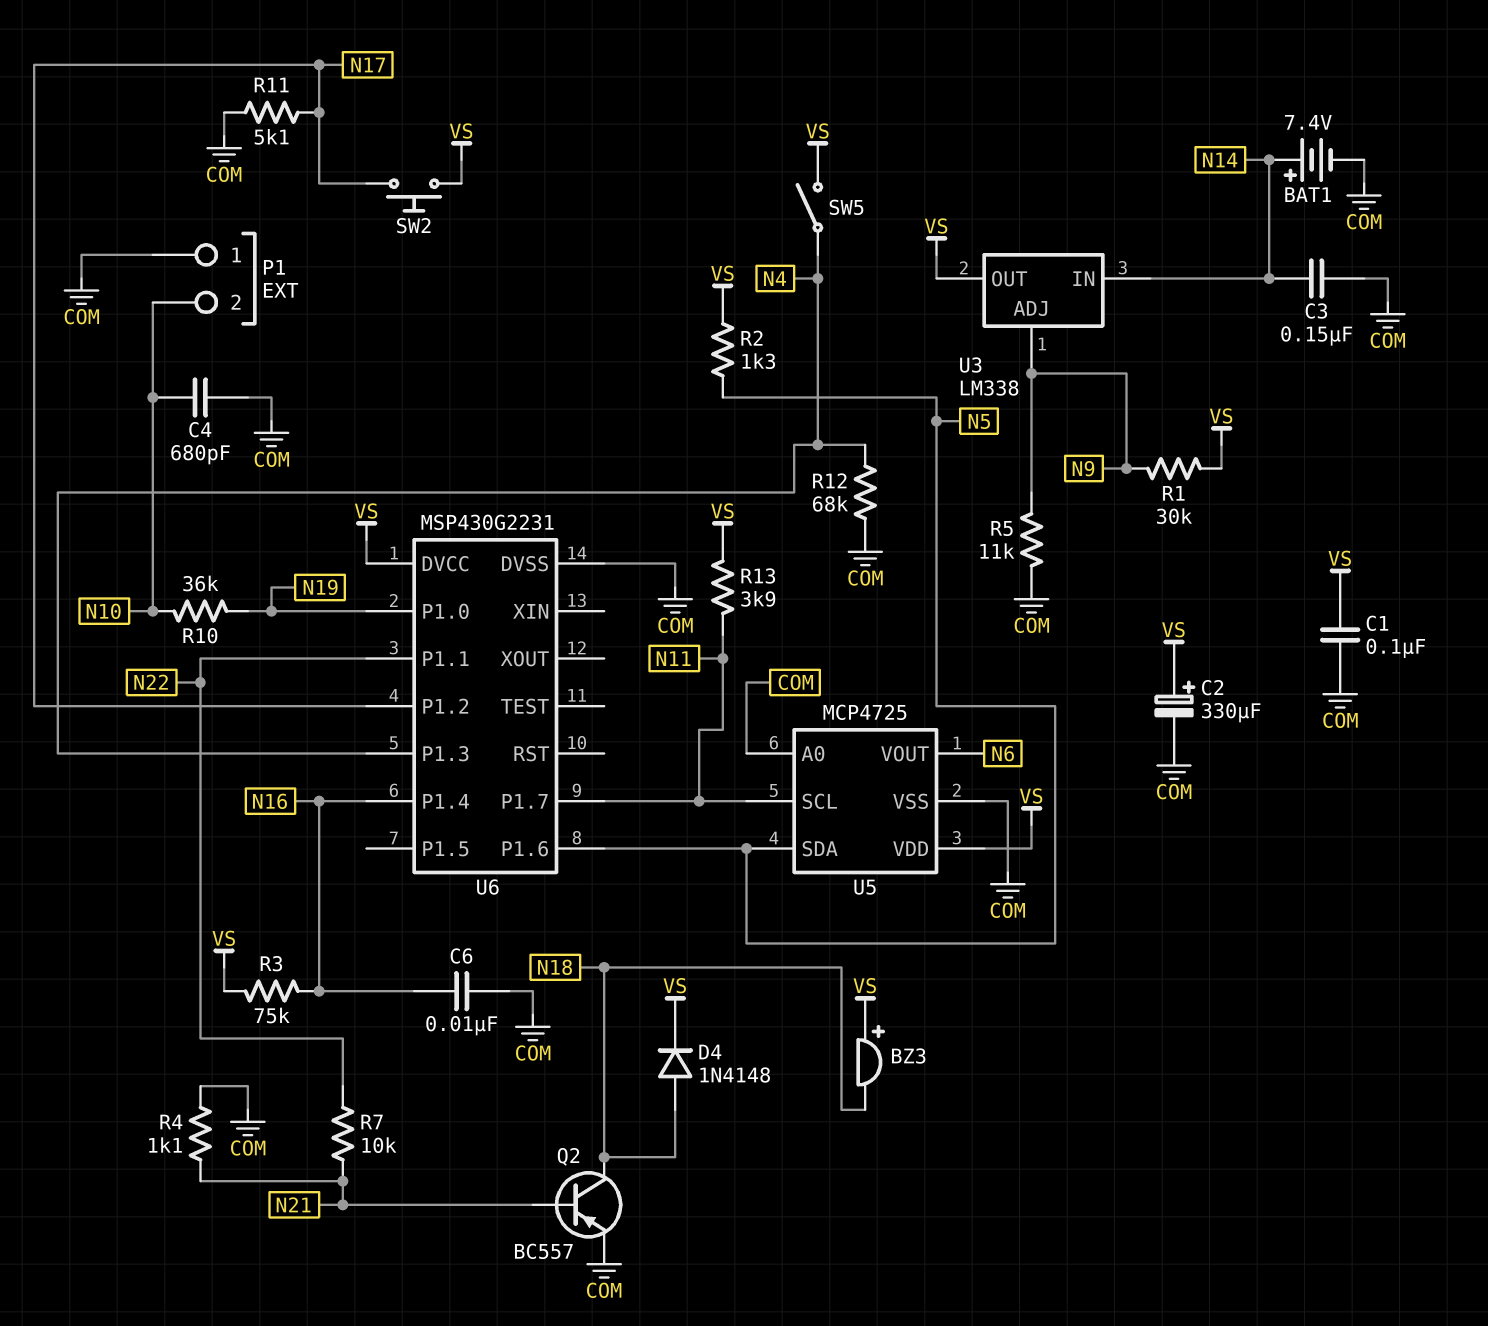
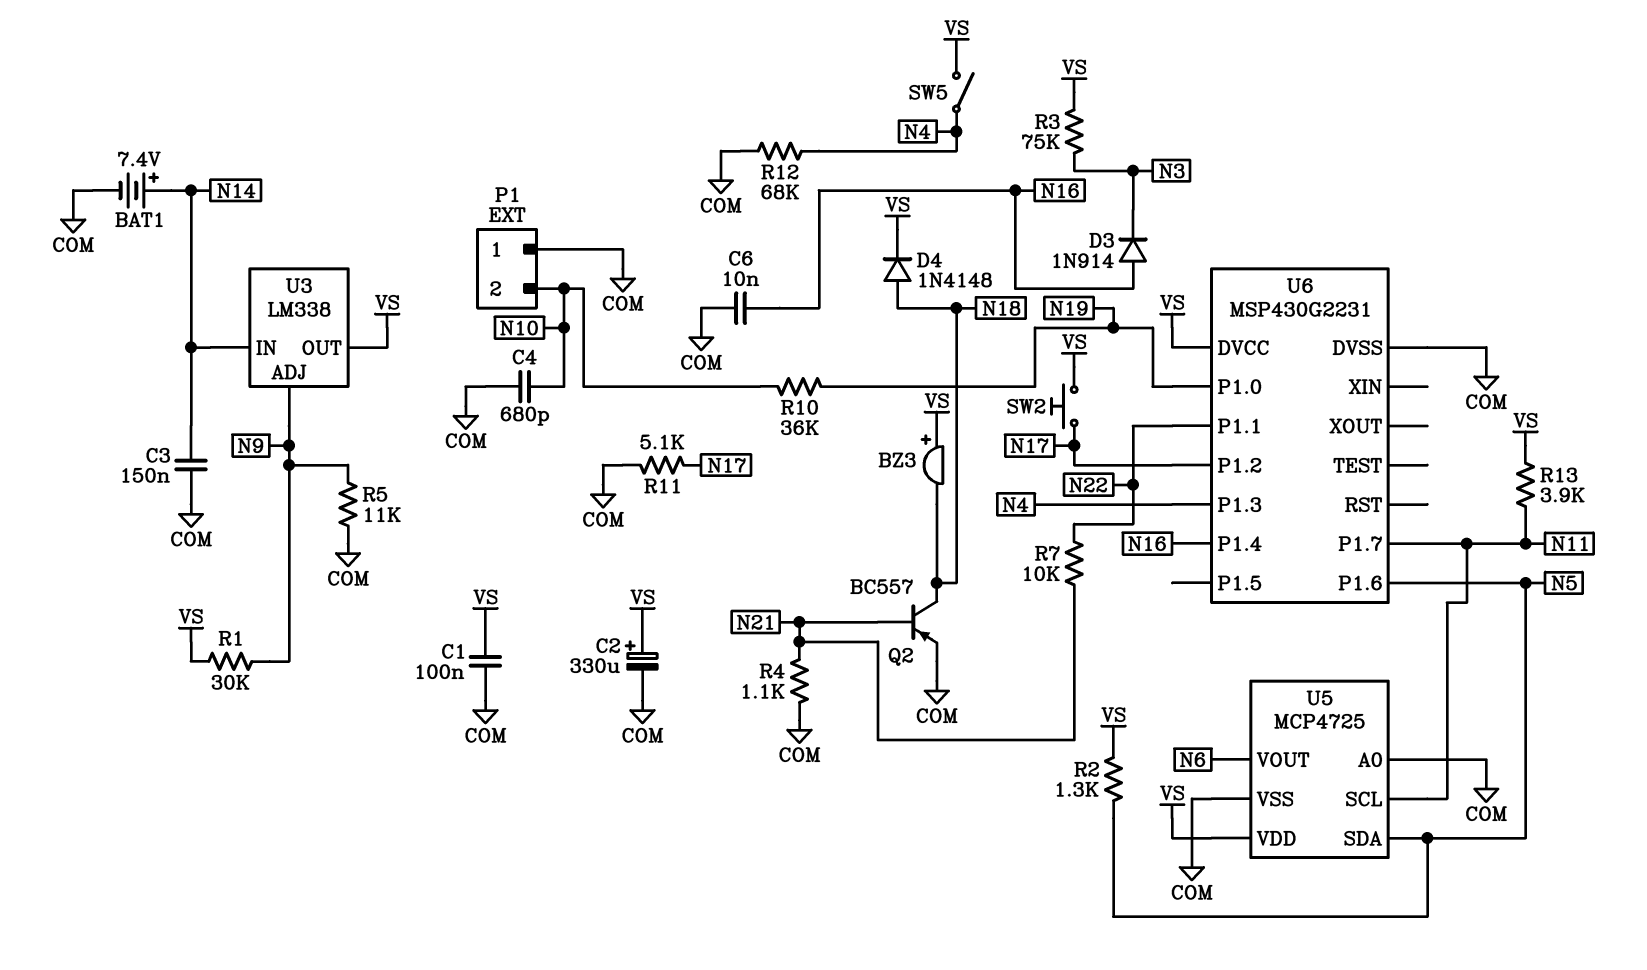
D3: none -> diode 1N914 (A N16, K N3)
R3: 75k (N16, VS) -> 75k (N3, VS)

